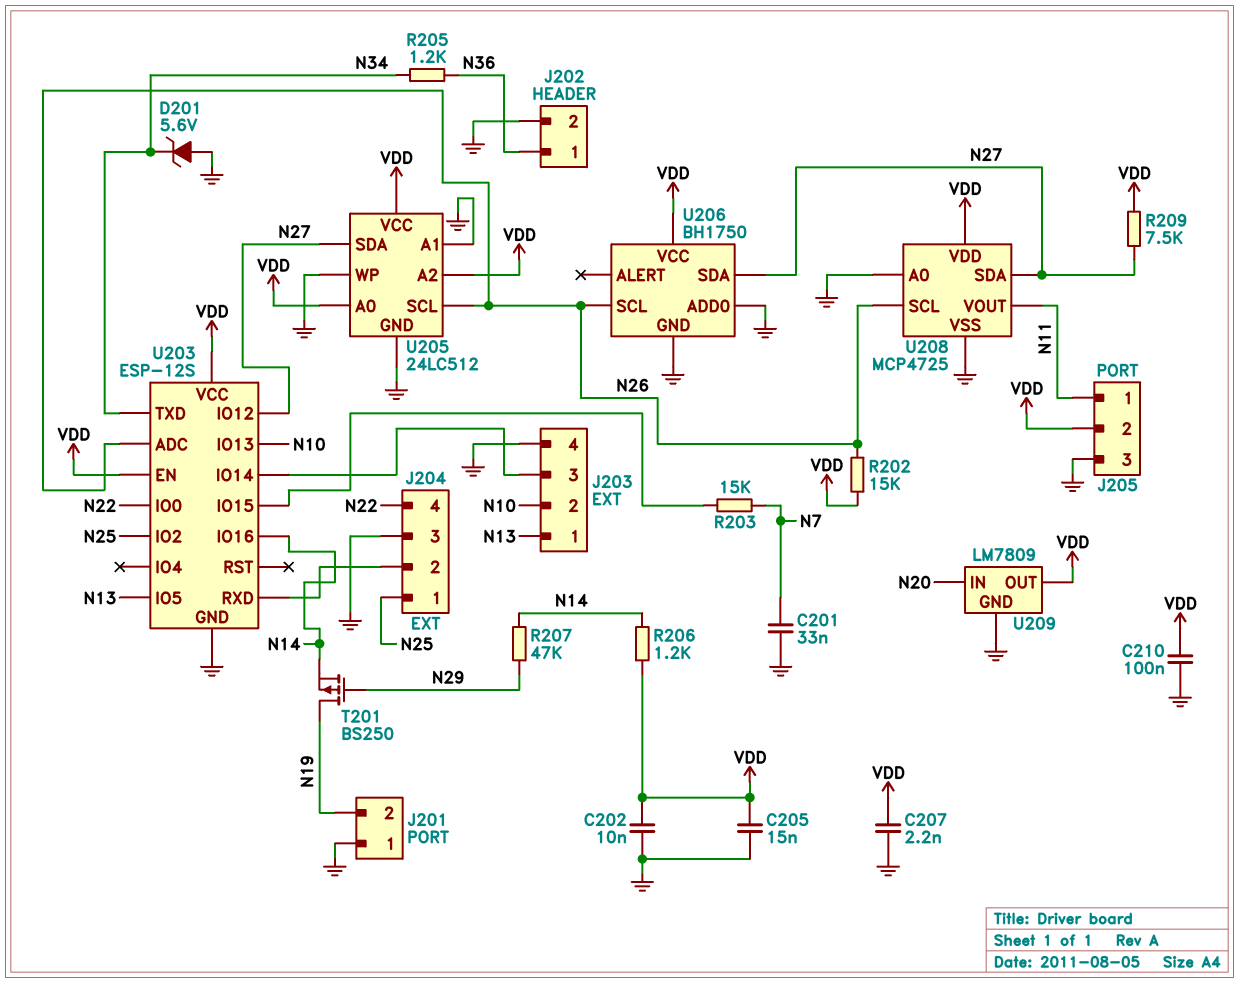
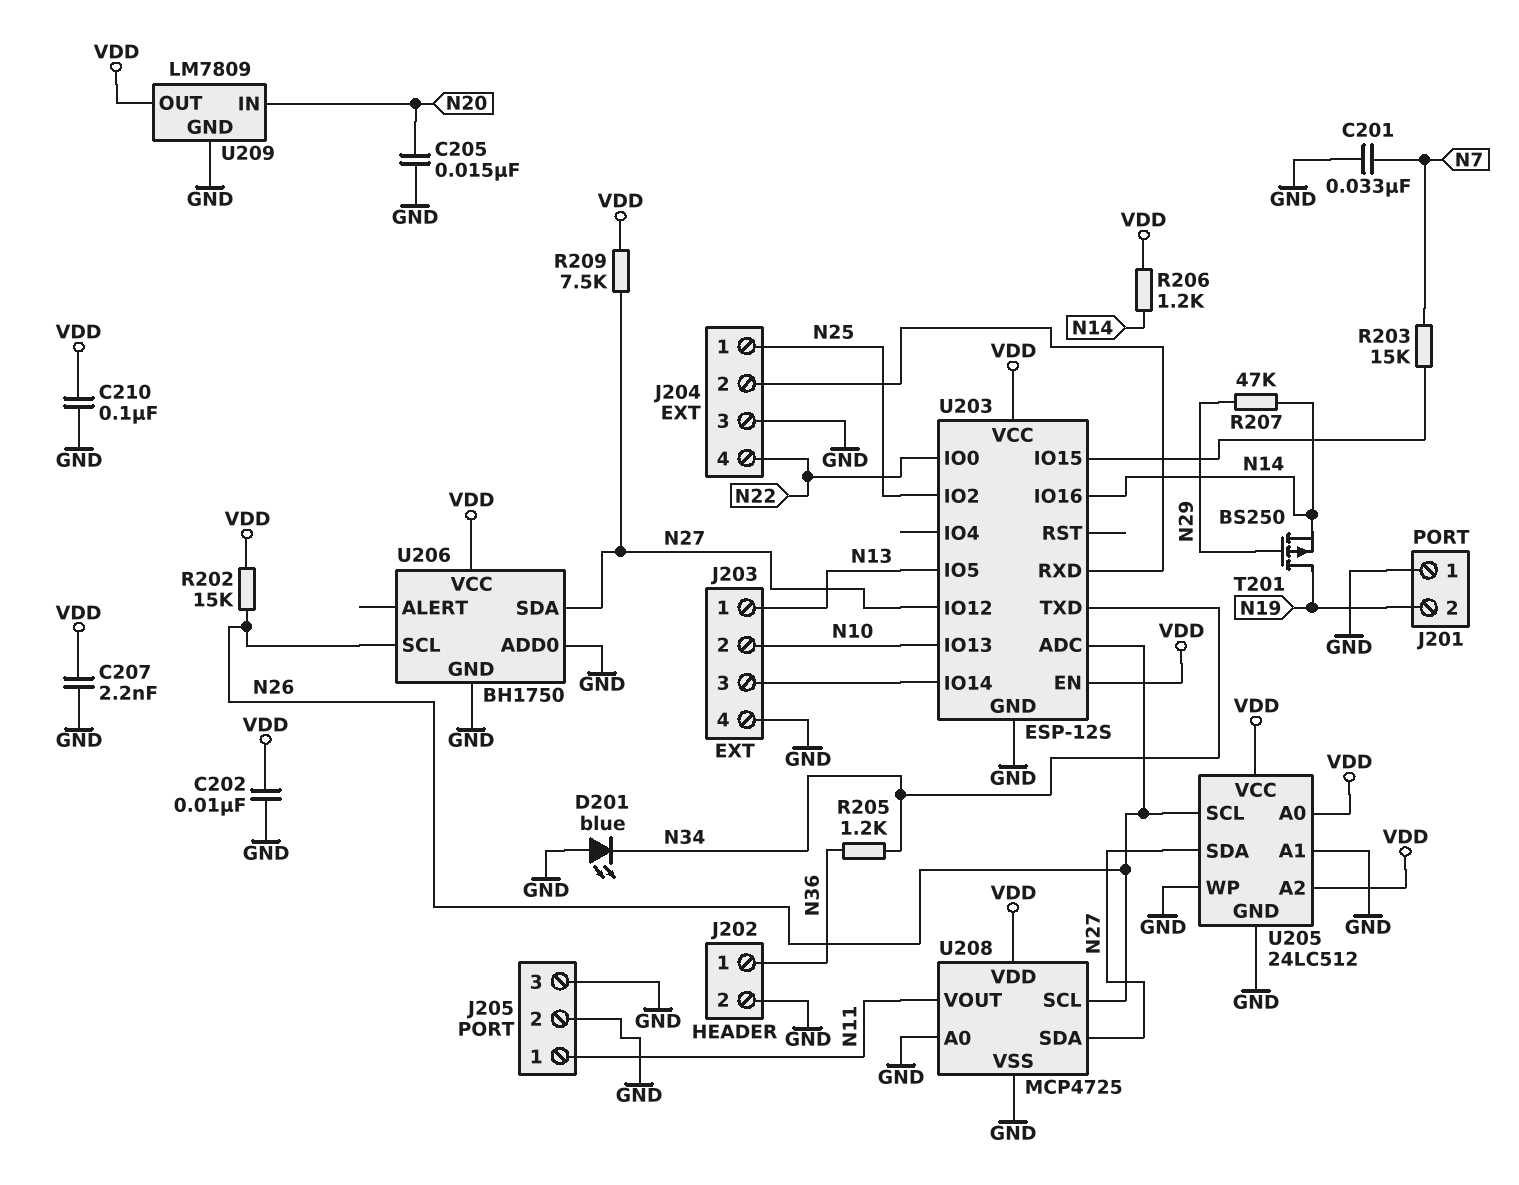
C205: 15nF (GND, VDD) -> 15nF (GND, N20)
D201: zener 5.6V (A GND, K N34) -> LED blue (A GND, K N34)
J205 pin 2: VDD -> GND

